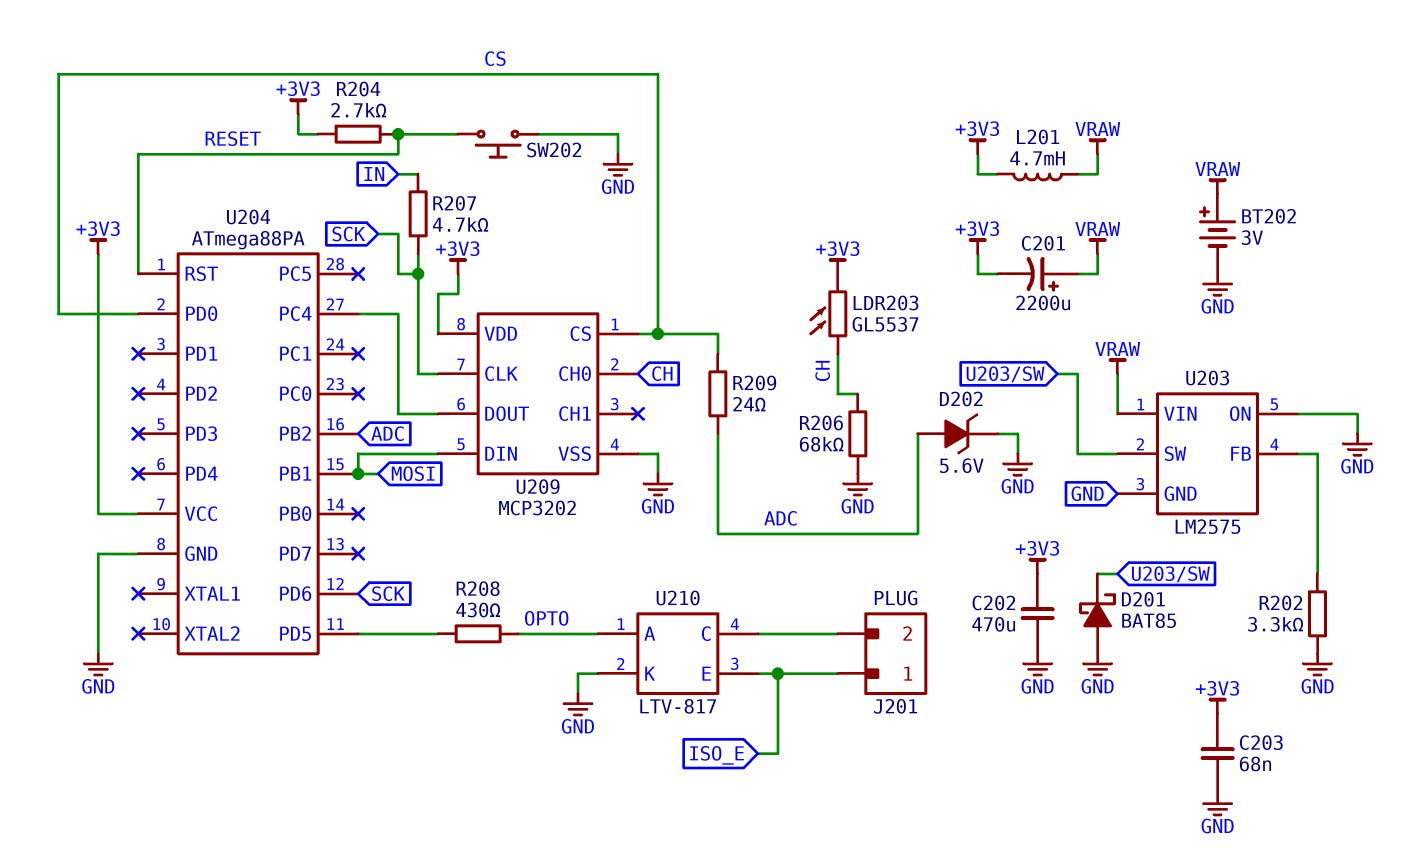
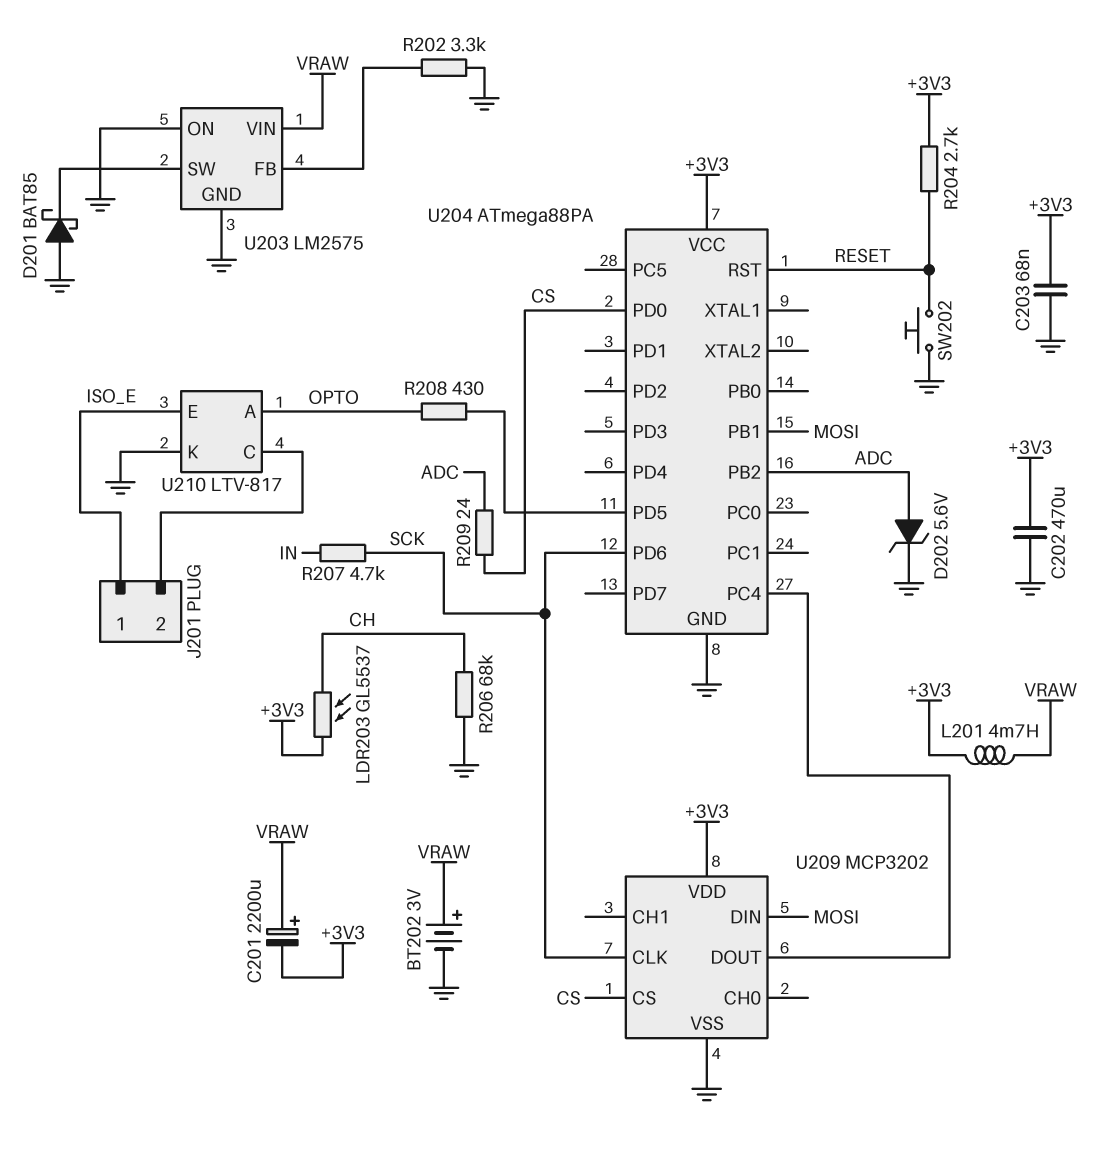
U209 pin CH0: CH -> none

